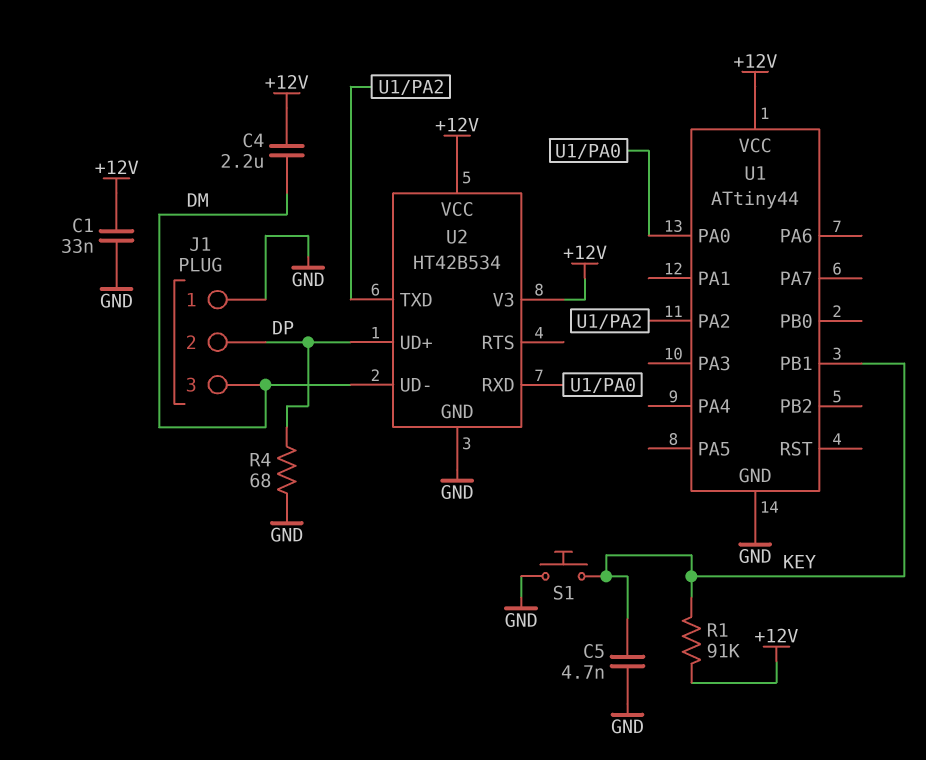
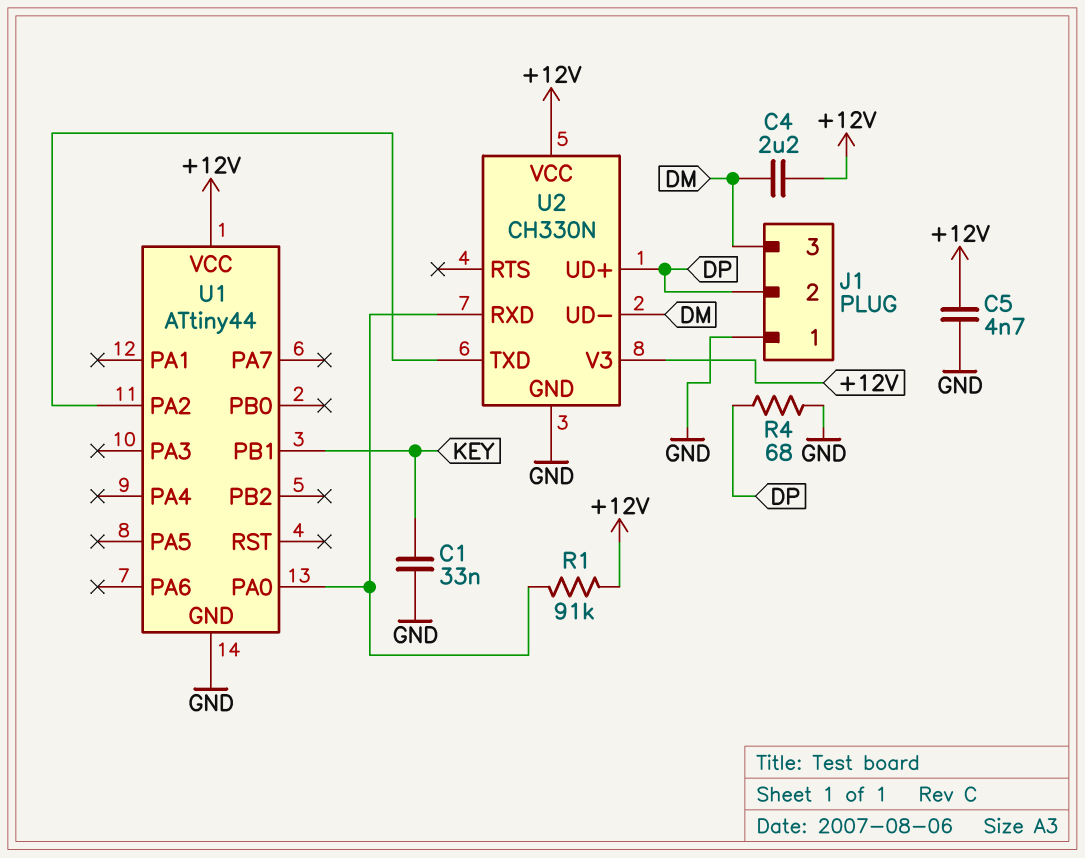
C1: 33nF (+12V, GND) -> 33nF (GND, KEY)
C5: 4.7nF (GND, KEY) -> 4.7nF (+12V, GND)
R1: 91k (+12V, KEY) -> 91k (+12V, U1/PA0)
S1: button (GND, KEY) -> none
U2: HT42B534 -> CH330N

